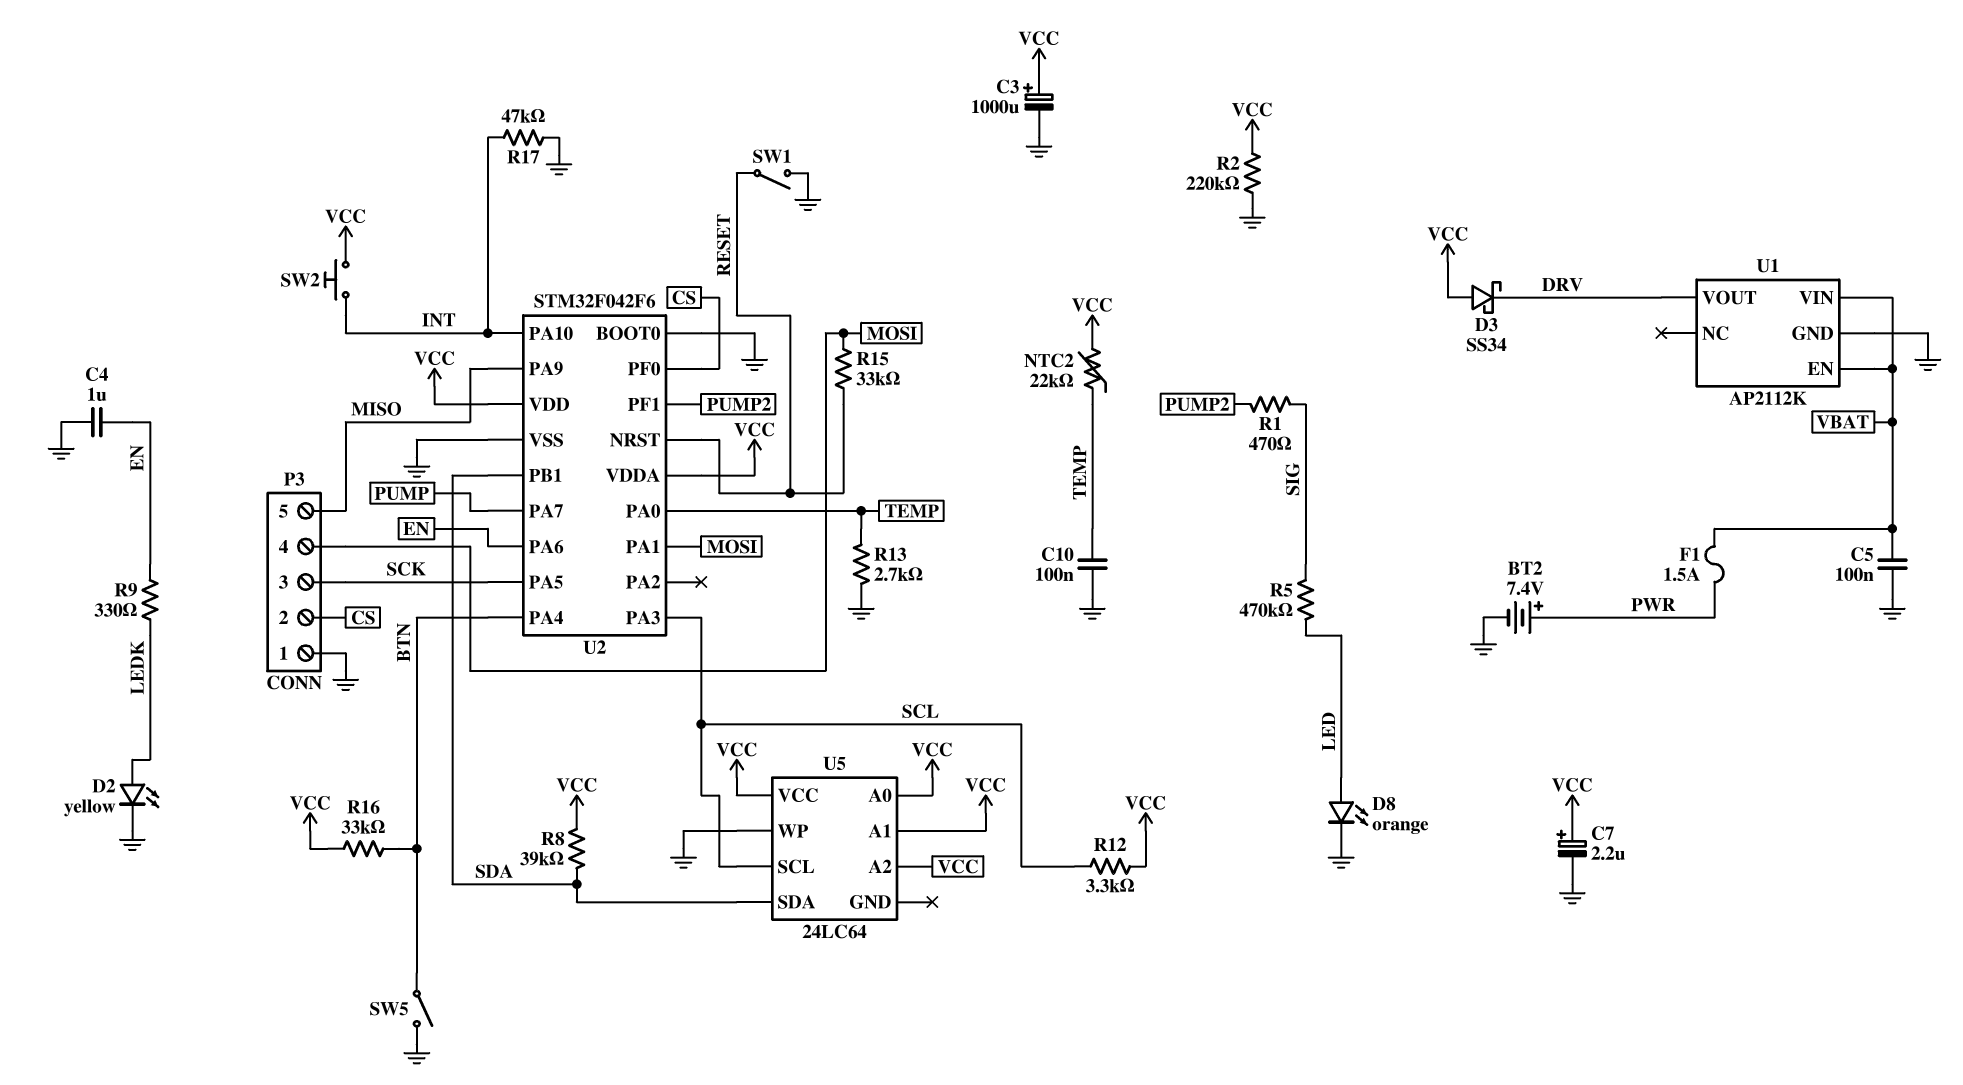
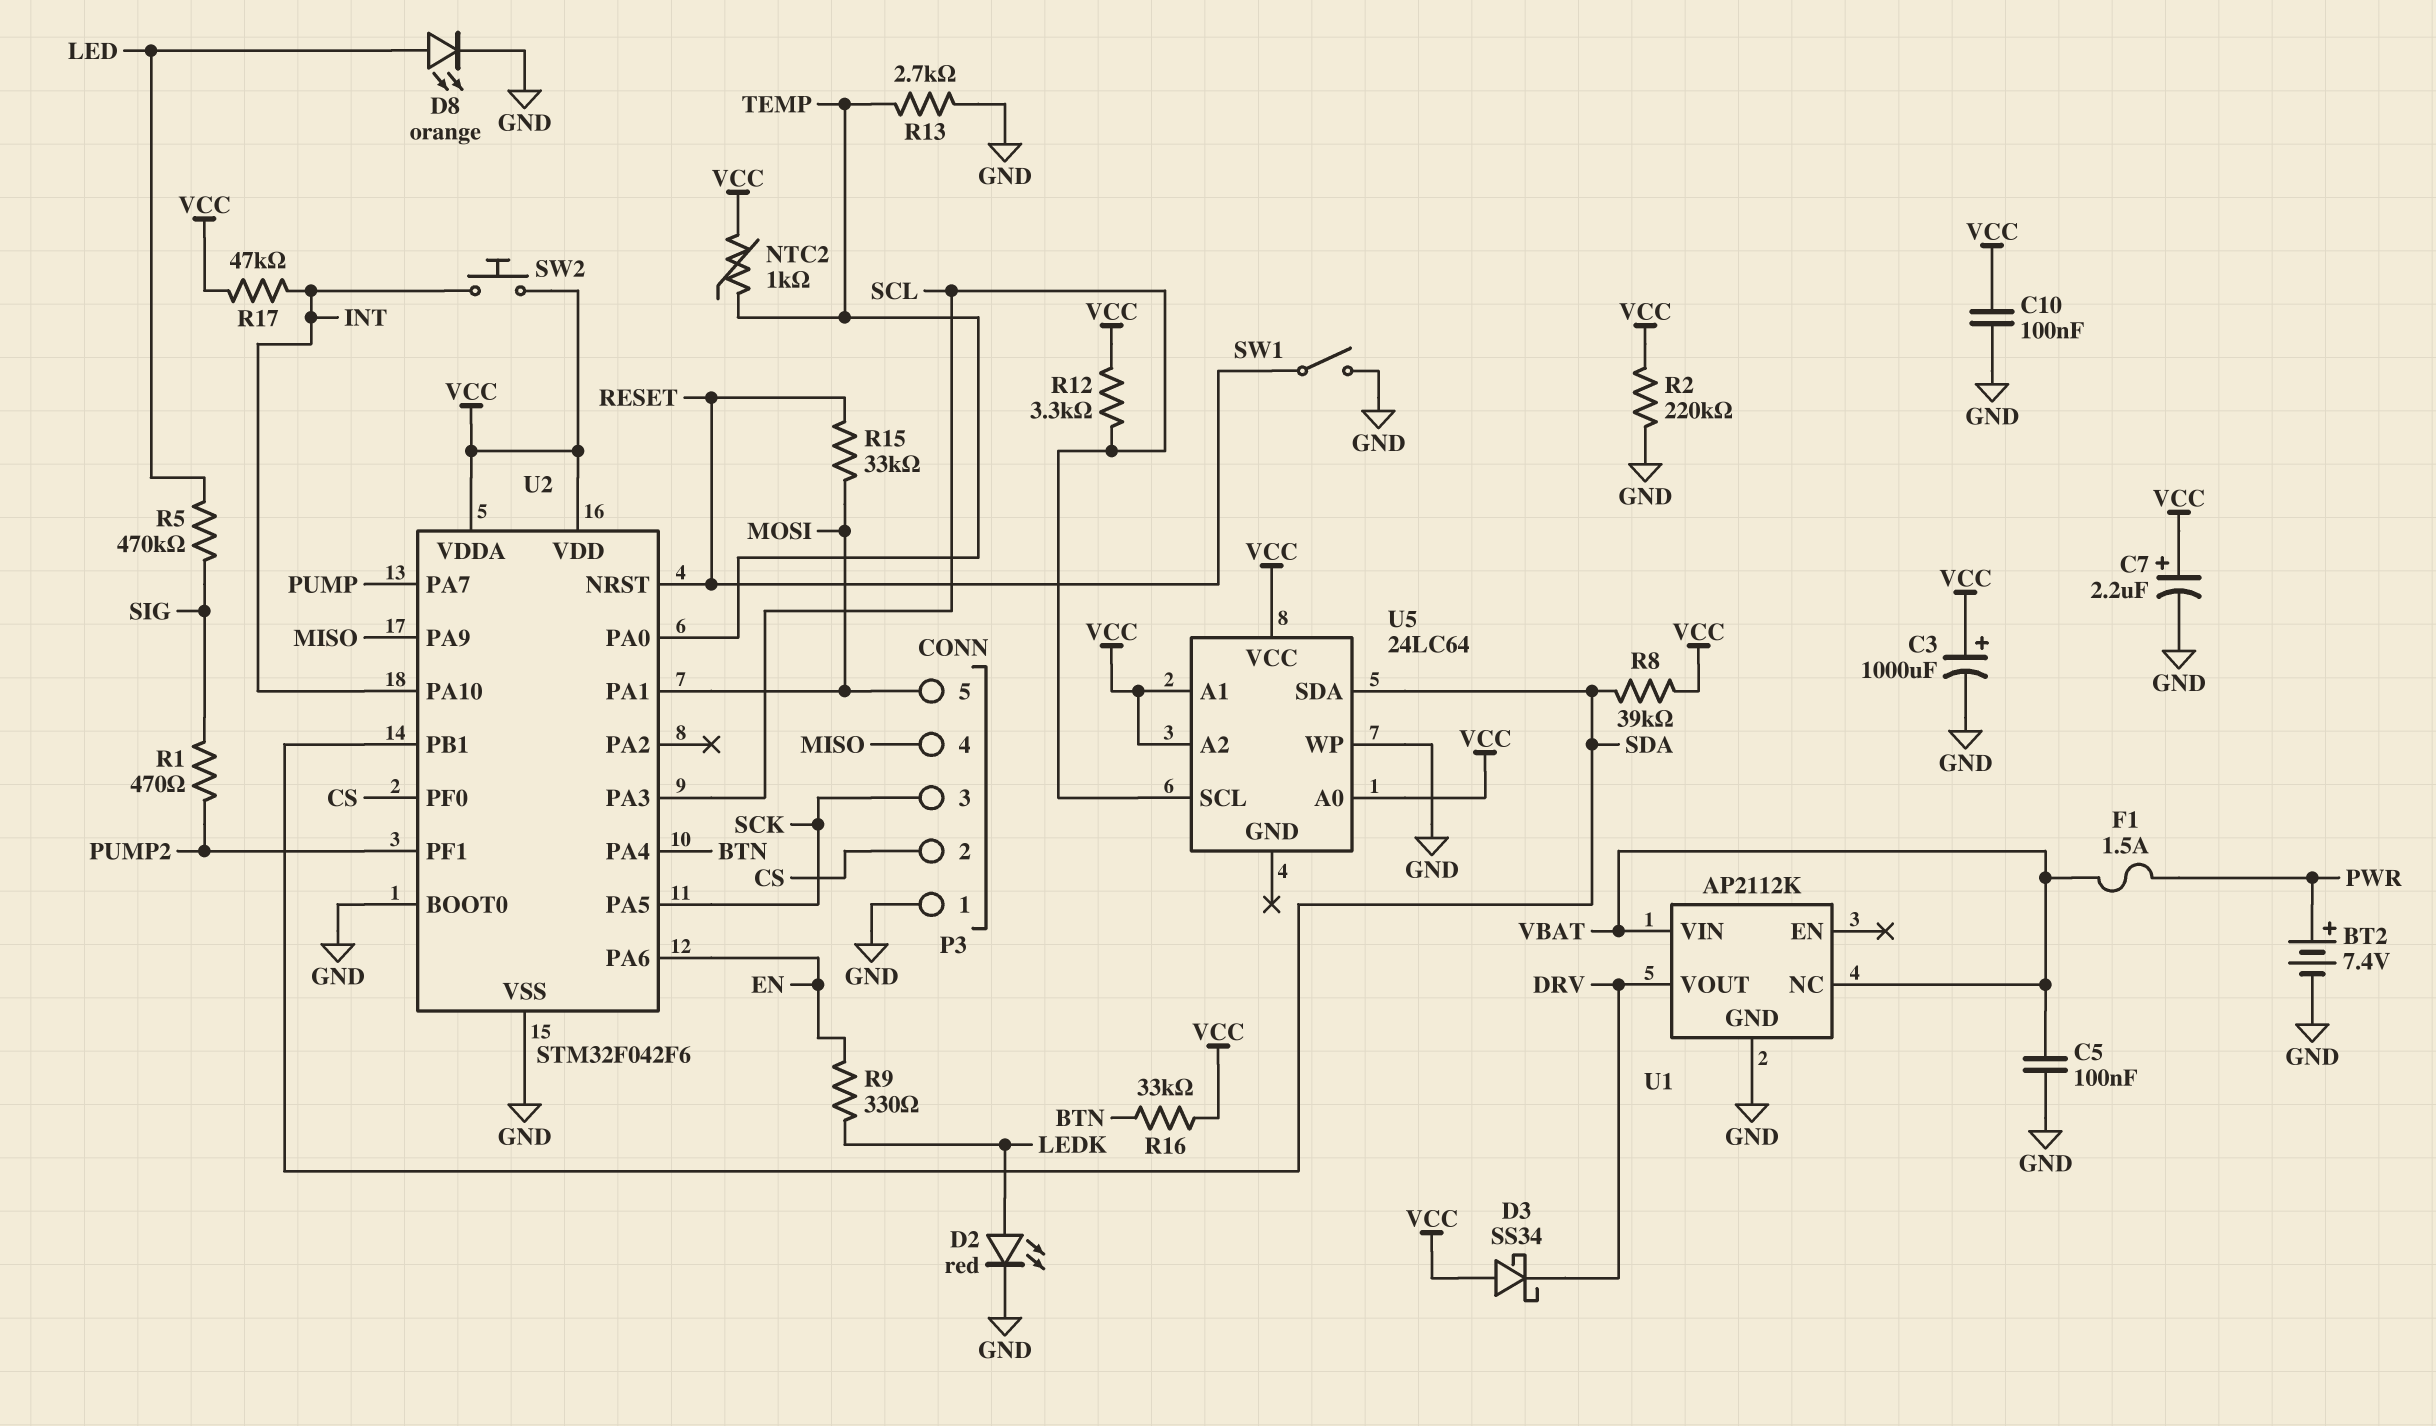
C4: 1uF (EN, GND) -> none
C10: 100nF (GND, TEMP) -> 100nF (GND, VCC)
D2: LED yellow (A LEDK, K GND) -> LED red (A LEDK, K GND)
NTC2: 22k (TEMP, VCC) -> 1k (TEMP, VCC)
P3 pin 4: MOSI -> MISO
P3 pin 5: MISO -> MOSI
R17: 47k (GND, INT) -> 47k (INT, VCC)
SW5: switch (BTN, GND) -> none
U1 pin EN: VBAT -> none
U1 pin NC: none -> VBAT

